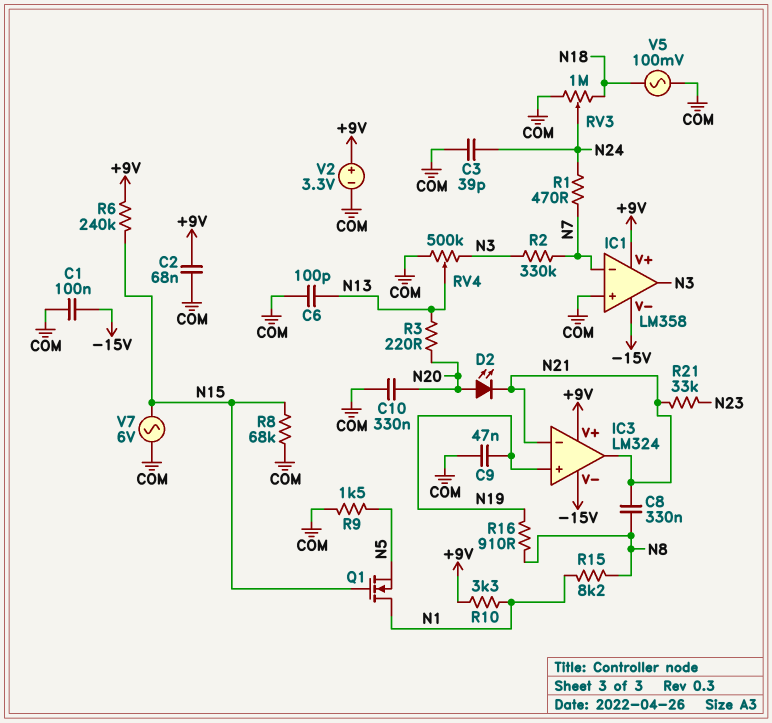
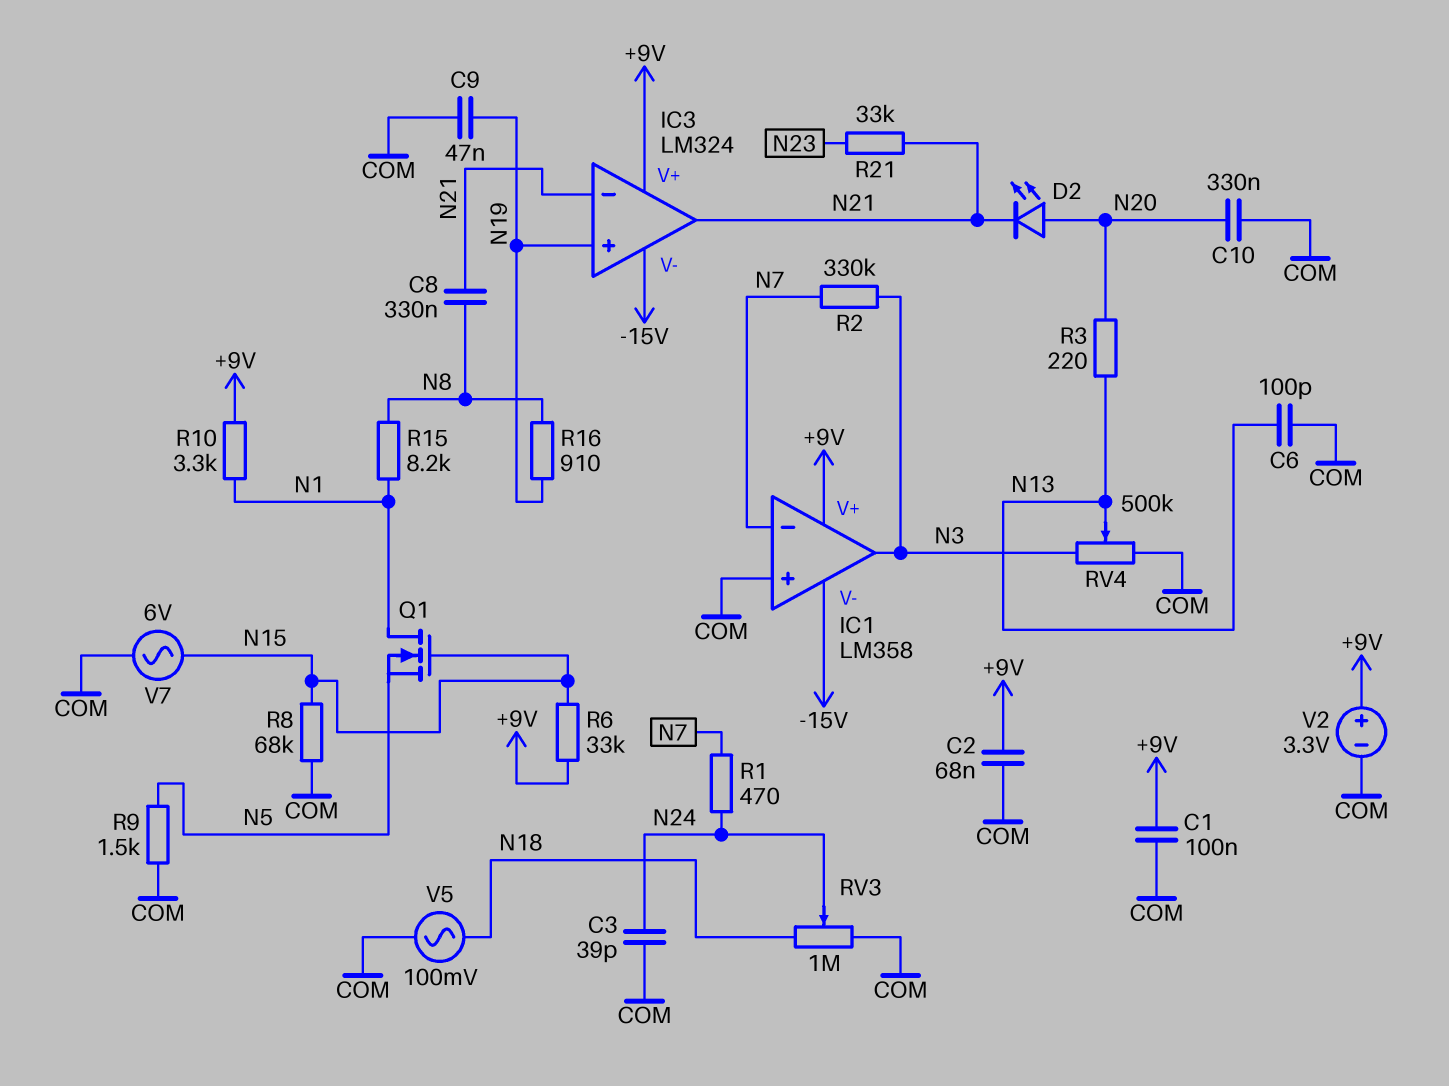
C1: 100nF (-15V, COM) -> 100nF (+9V, COM)
R6: 240k (+9V, N15) -> 33k (+9V, N15)

